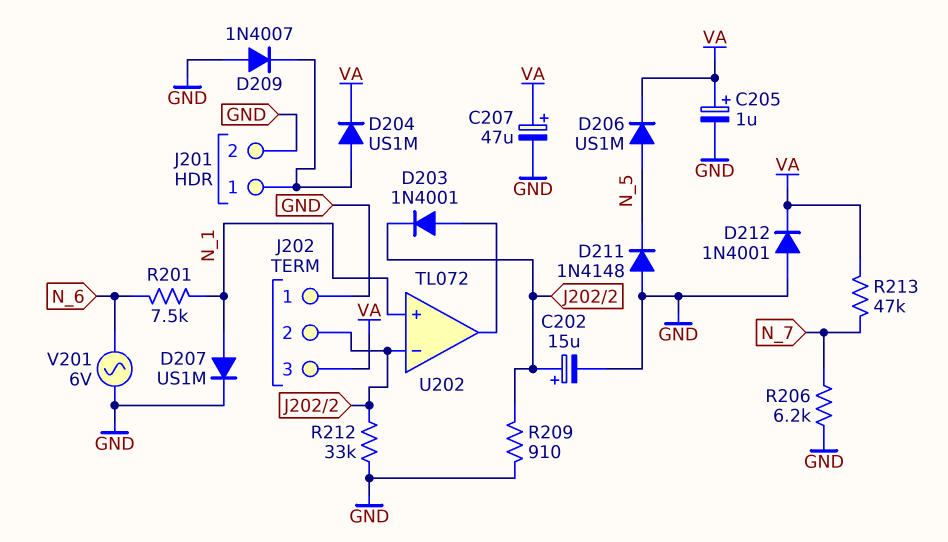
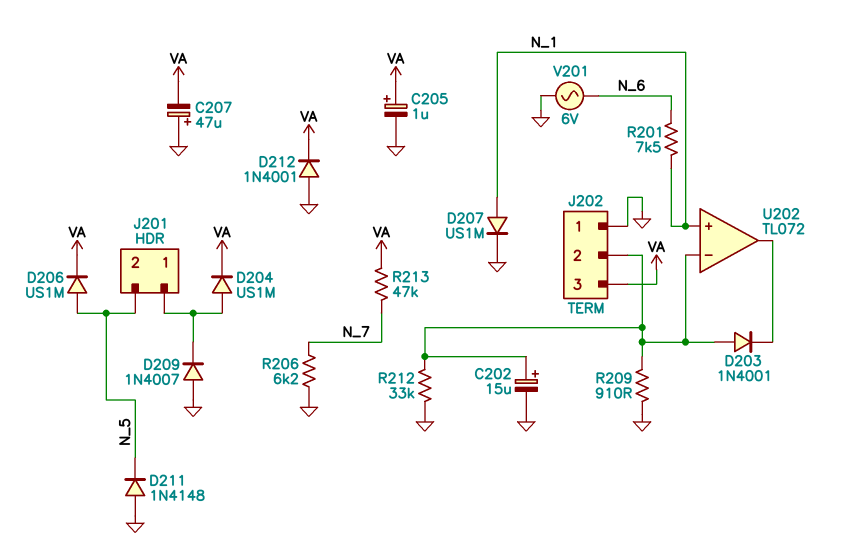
C207: 47uF (plus VA, minus GND) -> 47uF (plus GND, minus VA)
D203: diode 1N4001 (A U202/out, K J202/2) -> diode 1N4001 (A J202/2, K U202/out)
J201 pin 2: GND -> N_5

